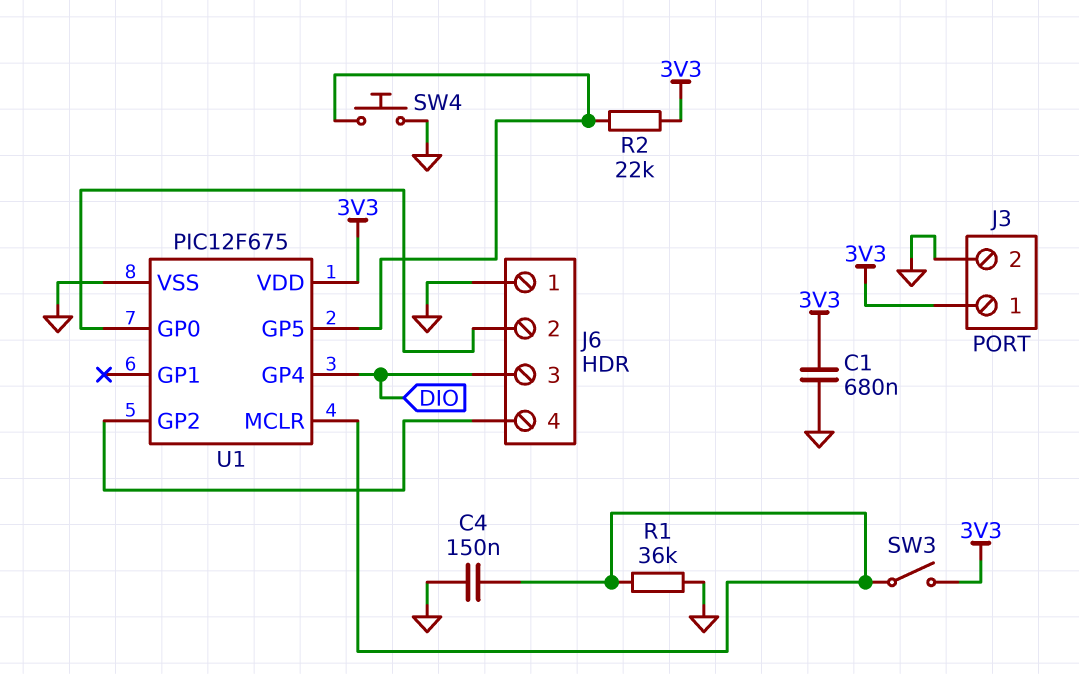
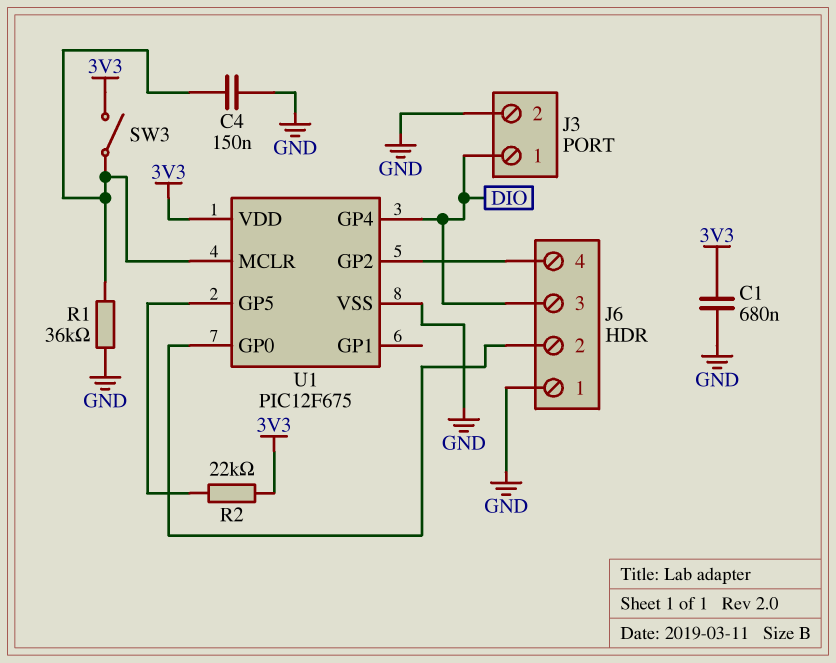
J3 pin 1: 3V3 -> DIO
SW4: button (GND, U1/GP5) -> none

